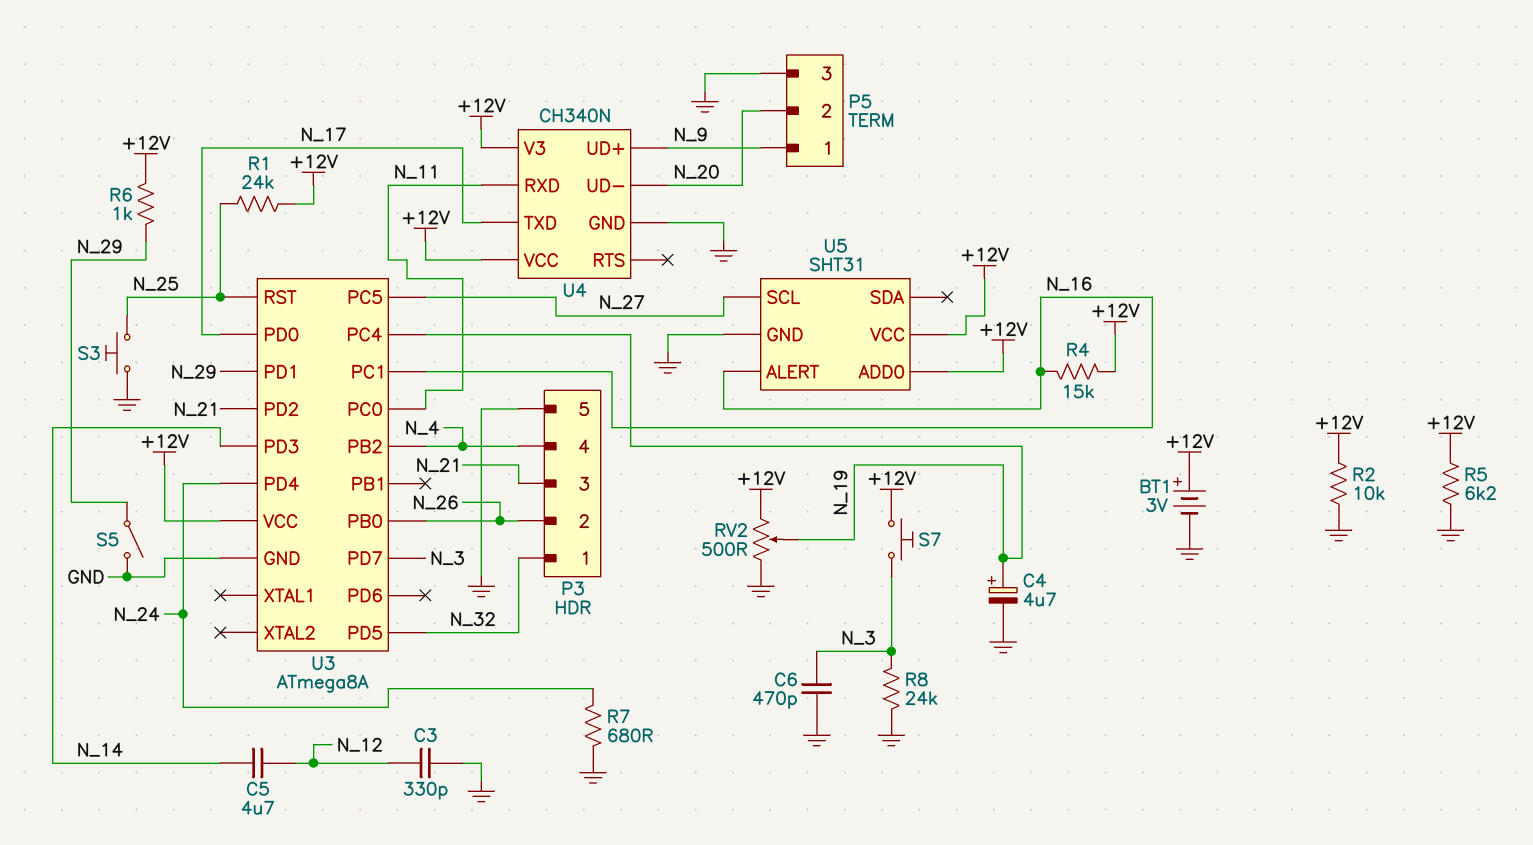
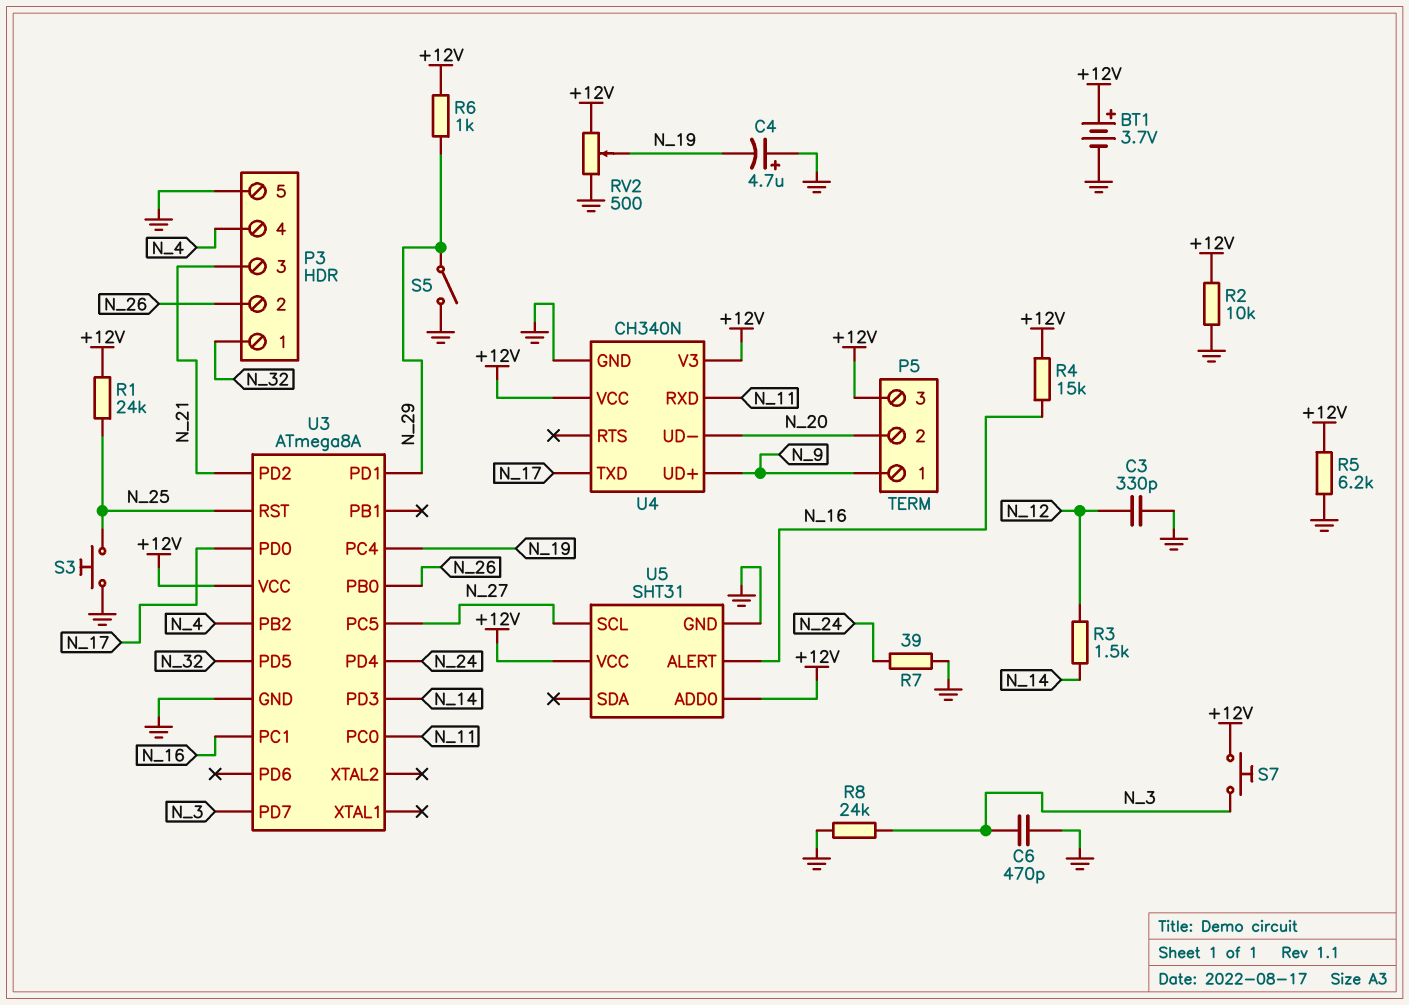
BT1: 3V (plus +12V, minus GND) -> 3.7V (plus +12V, minus GND)
C4: 4.7uF (plus N_19, minus GND) -> 4.7uF (plus GND, minus N_19)
C5: 4.7uF (N_12, N_14) -> none
P5 pin 3: GND -> +12V
R3: none -> 1.5k (N_12, N_14)
R7: 680 (GND, N_24) -> 39 (GND, N_24)

